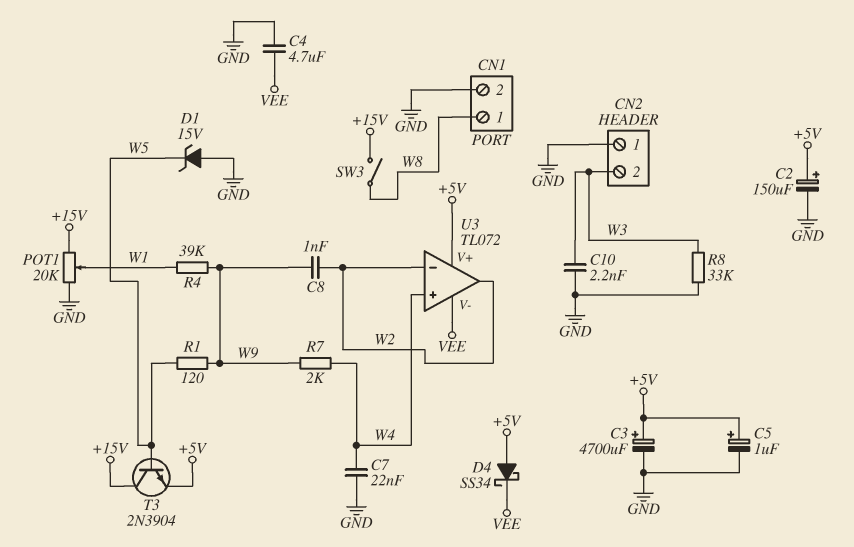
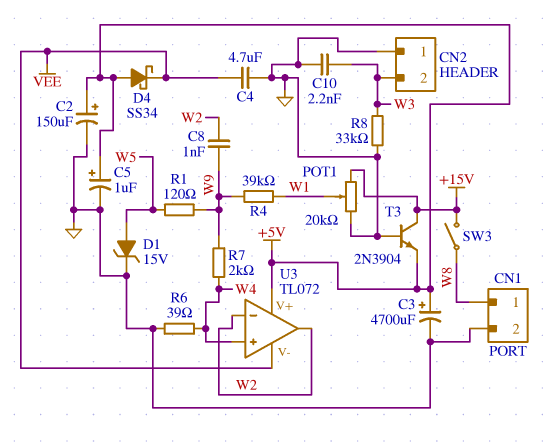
C7: 22nF (GND, W4) -> none
D1: zener 15V (A GND, K W5) -> zener 15V (A W5, K GND)
R6: none -> 39 (GND, W4)
T3: NPN 2N3904 (B W5, C +15V, E +5V) -> NPN 2N3904 (B GND, C +15V, E +5V)

